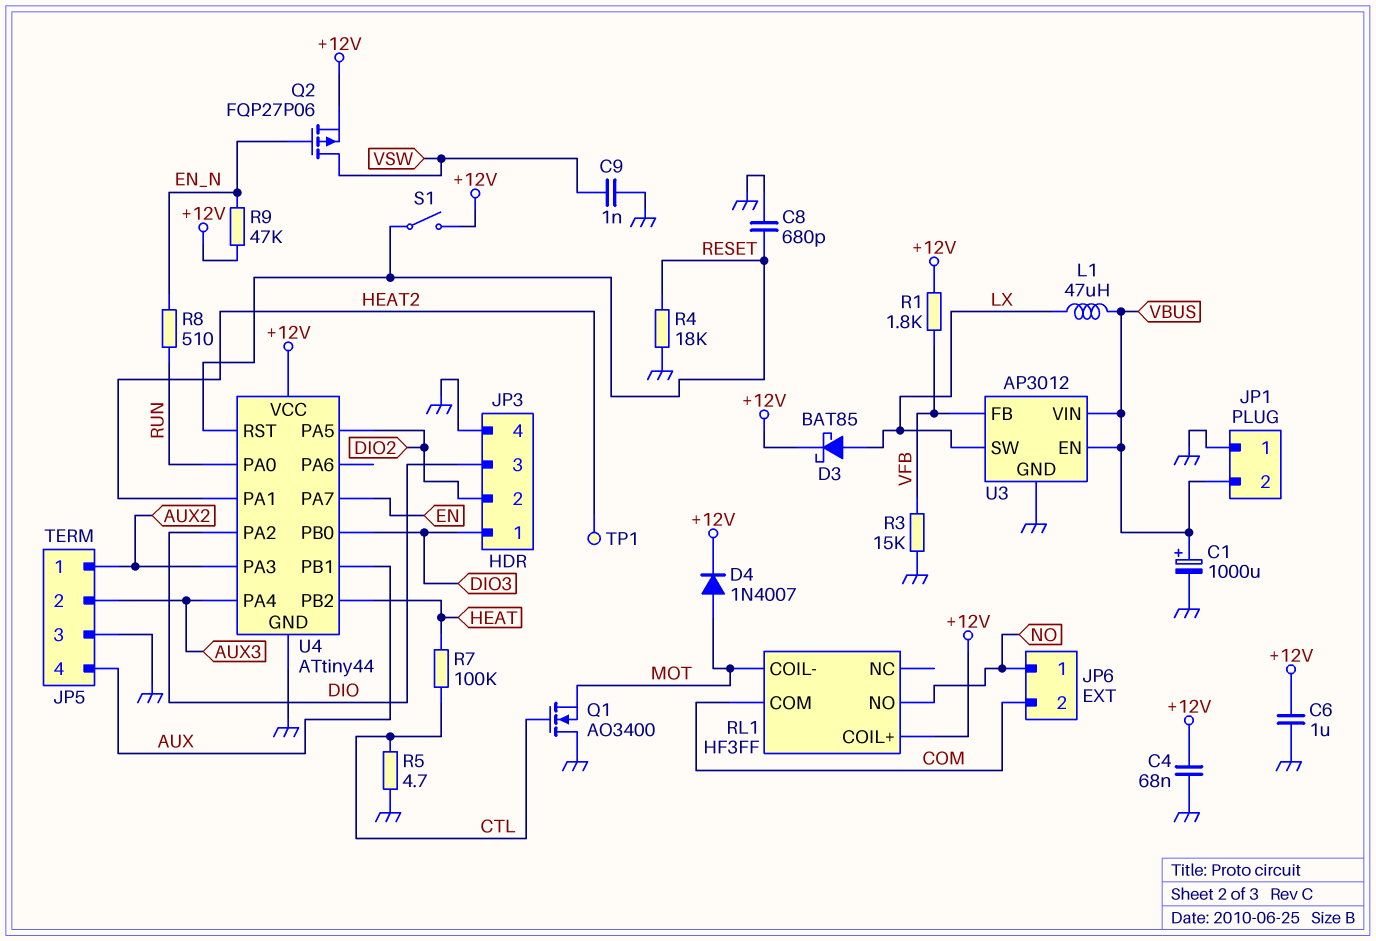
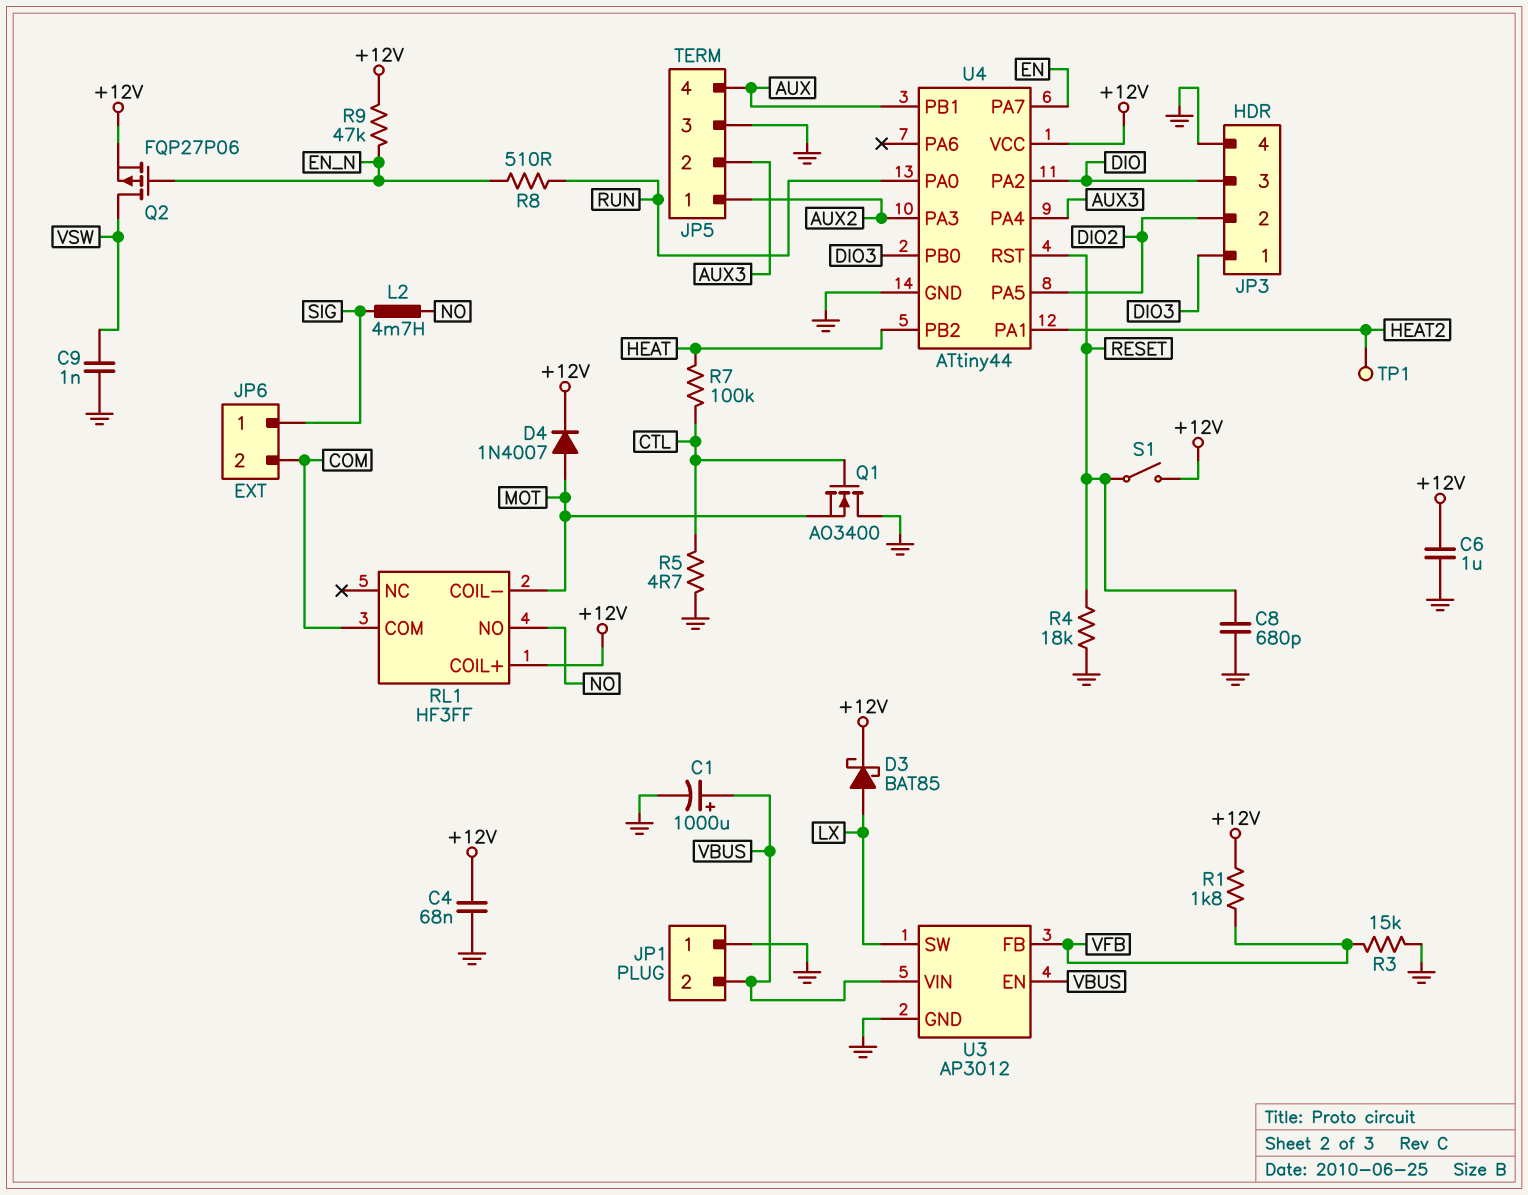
JP6 pin 1: NO -> SIG
L1: 47uH (LX, VBUS) -> none
L2: none -> 4.7mH (NO, SIG)

